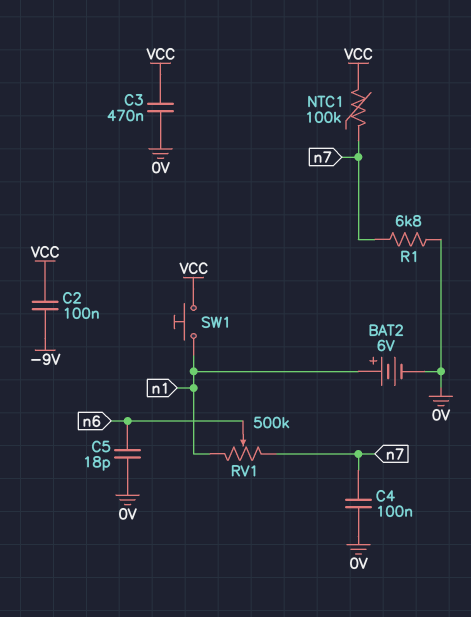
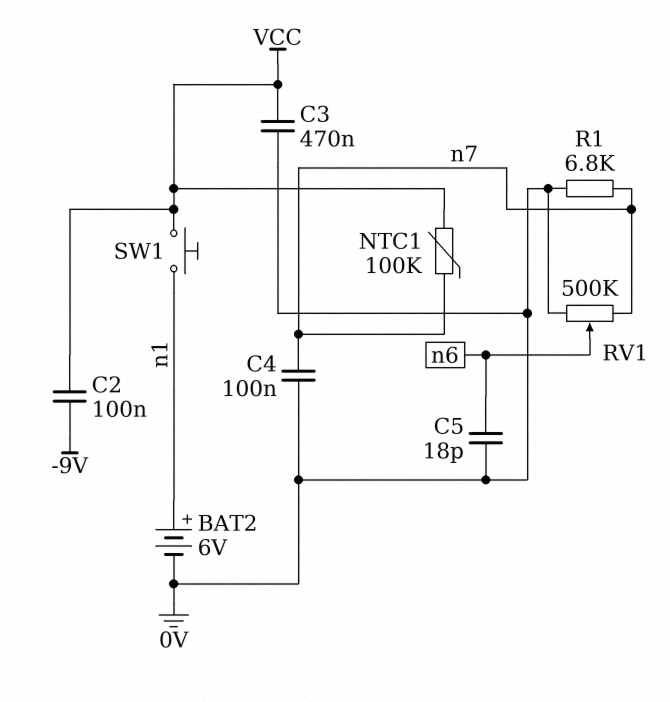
RV1: 500k (n1, n7, wiper n6) -> 500k (0V, n7, wiper n6)

